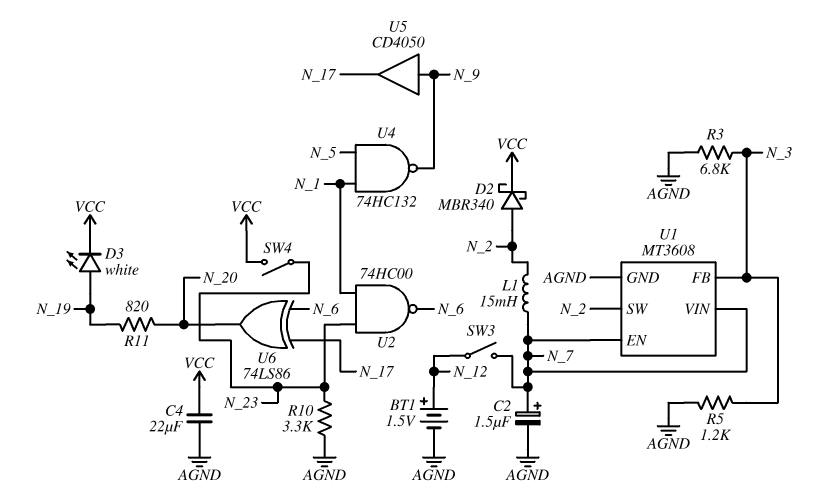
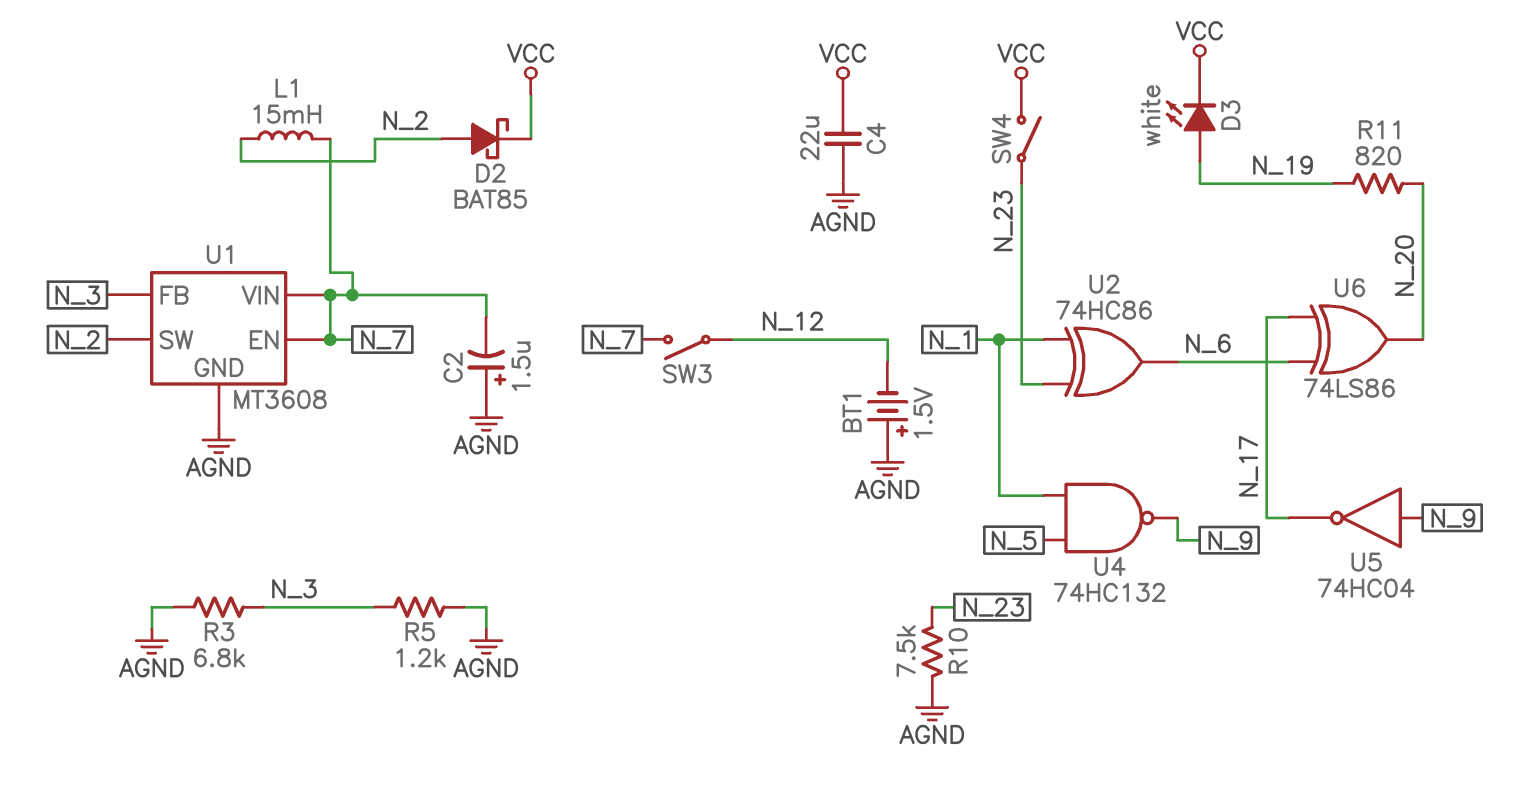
BT1: 1.5V (plus N_12, minus AGND) -> 1.5V (plus AGND, minus N_12)
C2: 1.5uF (plus N_7, minus AGND) -> 1.5uF (plus AGND, minus N_7)
D2: schottky MBR340 (A N_2, K VCC) -> schottky BAT85 (A N_2, K VCC)
R10: 3.3k (AGND, N_23) -> 7.5k (AGND, N_23)
U2: NAND 74HC00 (in N_1, in N_23, out N_6) -> XOR 74HC86 (in N_1, in N_23, out N_6)
U5: buffer CD4050 (in N_9, out N_17) -> NOT 74HC04 (in N_9, out N_17)

